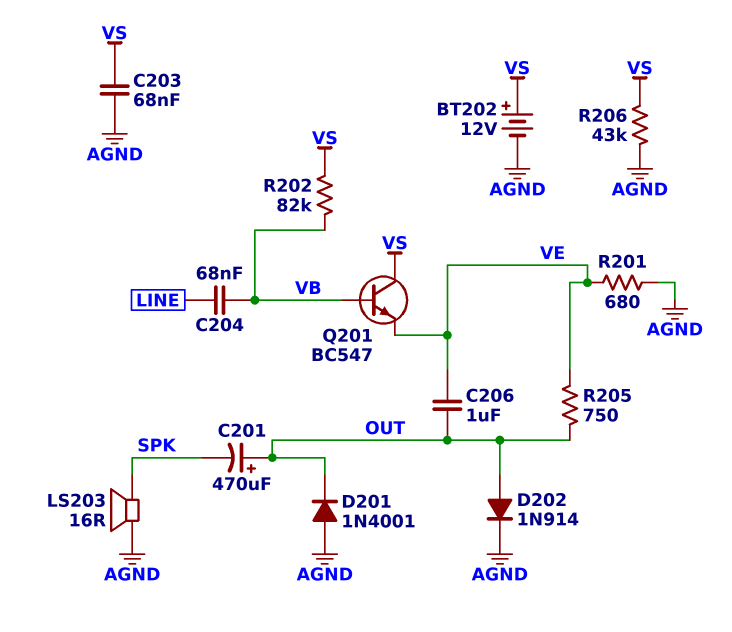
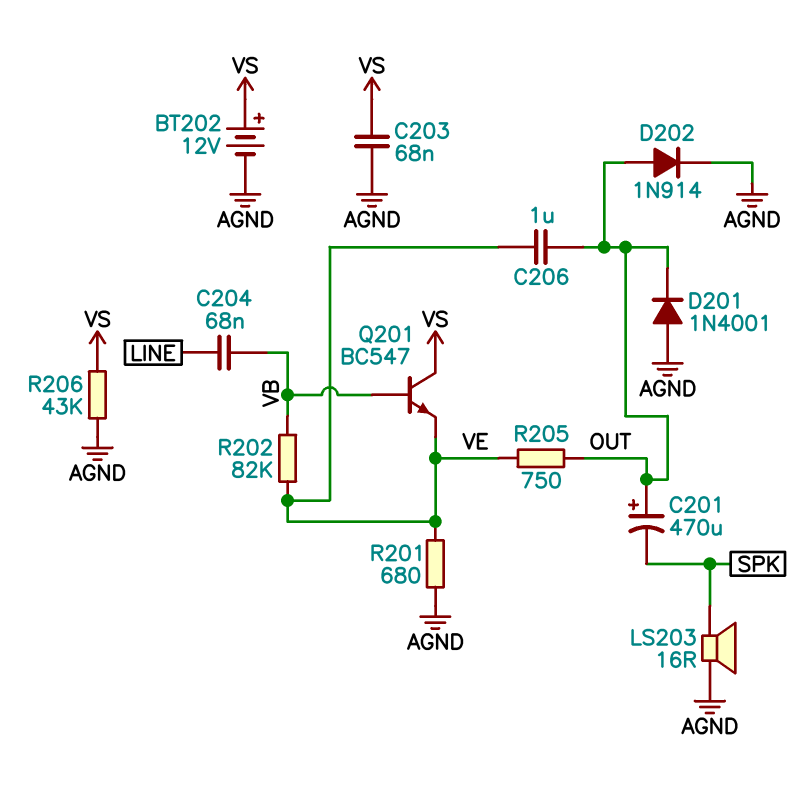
R202: 82k (VB, VS) -> 82k (VB, VE)

